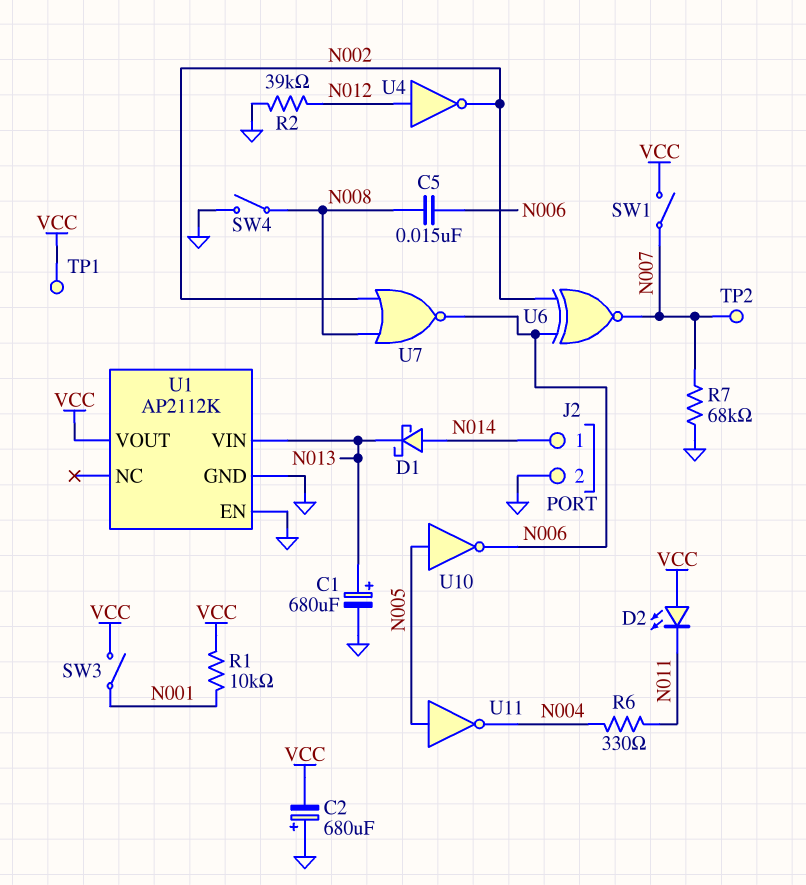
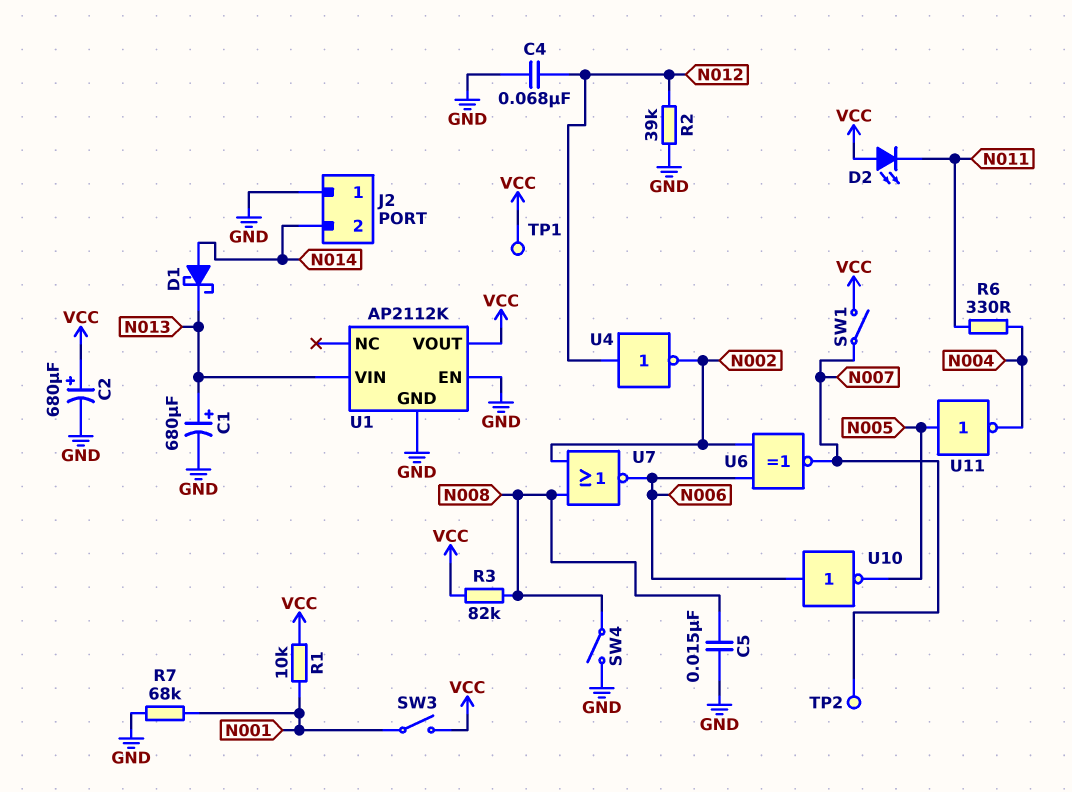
C2: 680uF (plus GND, minus VCC) -> 680uF (plus VCC, minus GND)
C4: none -> 68nF (GND, N012)
C5: 15nF (N006, N008) -> 15nF (GND, N008)
J2 pin 1: N014 -> GND
J2 pin 2: GND -> N014
R3: none -> 82k (N008, VCC)
R7: 68k (GND, N007) -> 68k (GND, N001)
U10: NOT (in N005, out N006) -> NOT (in N006, out N005)

